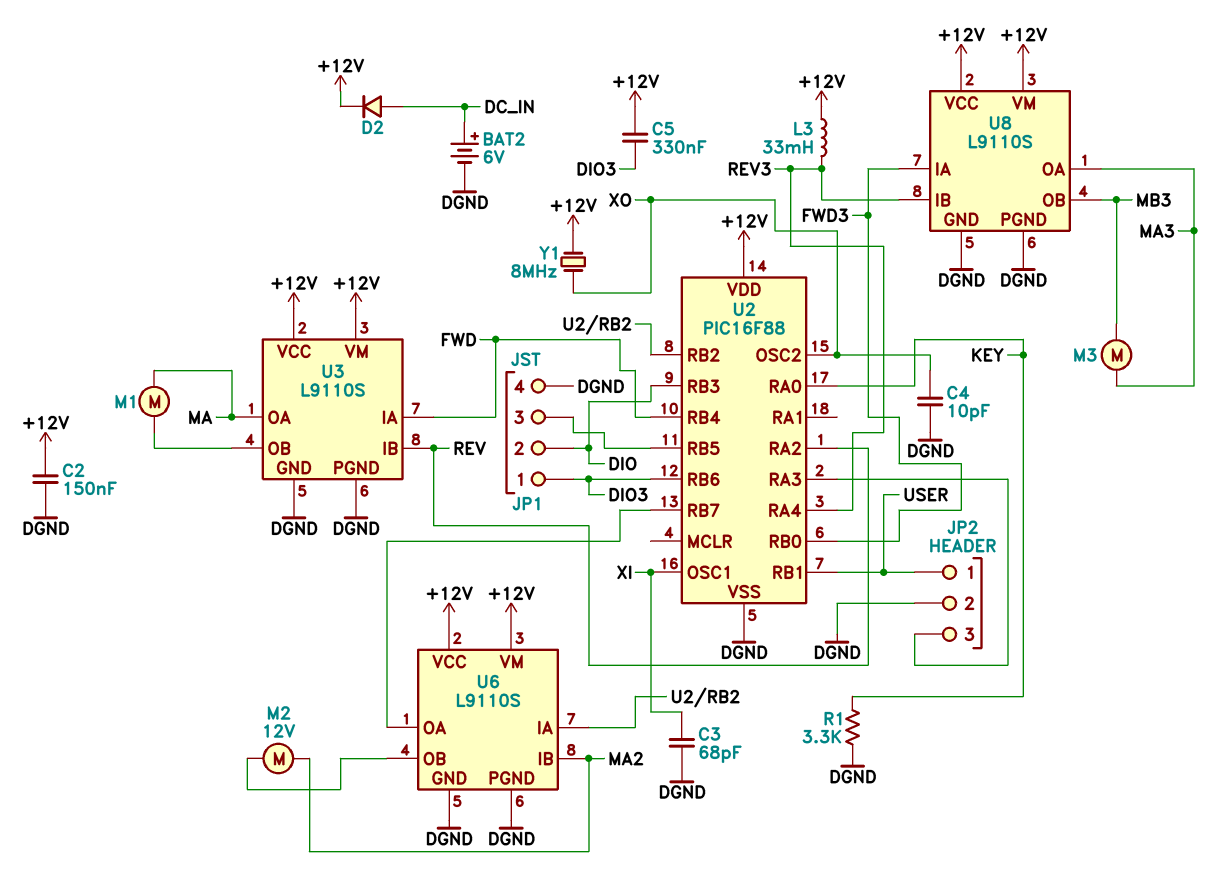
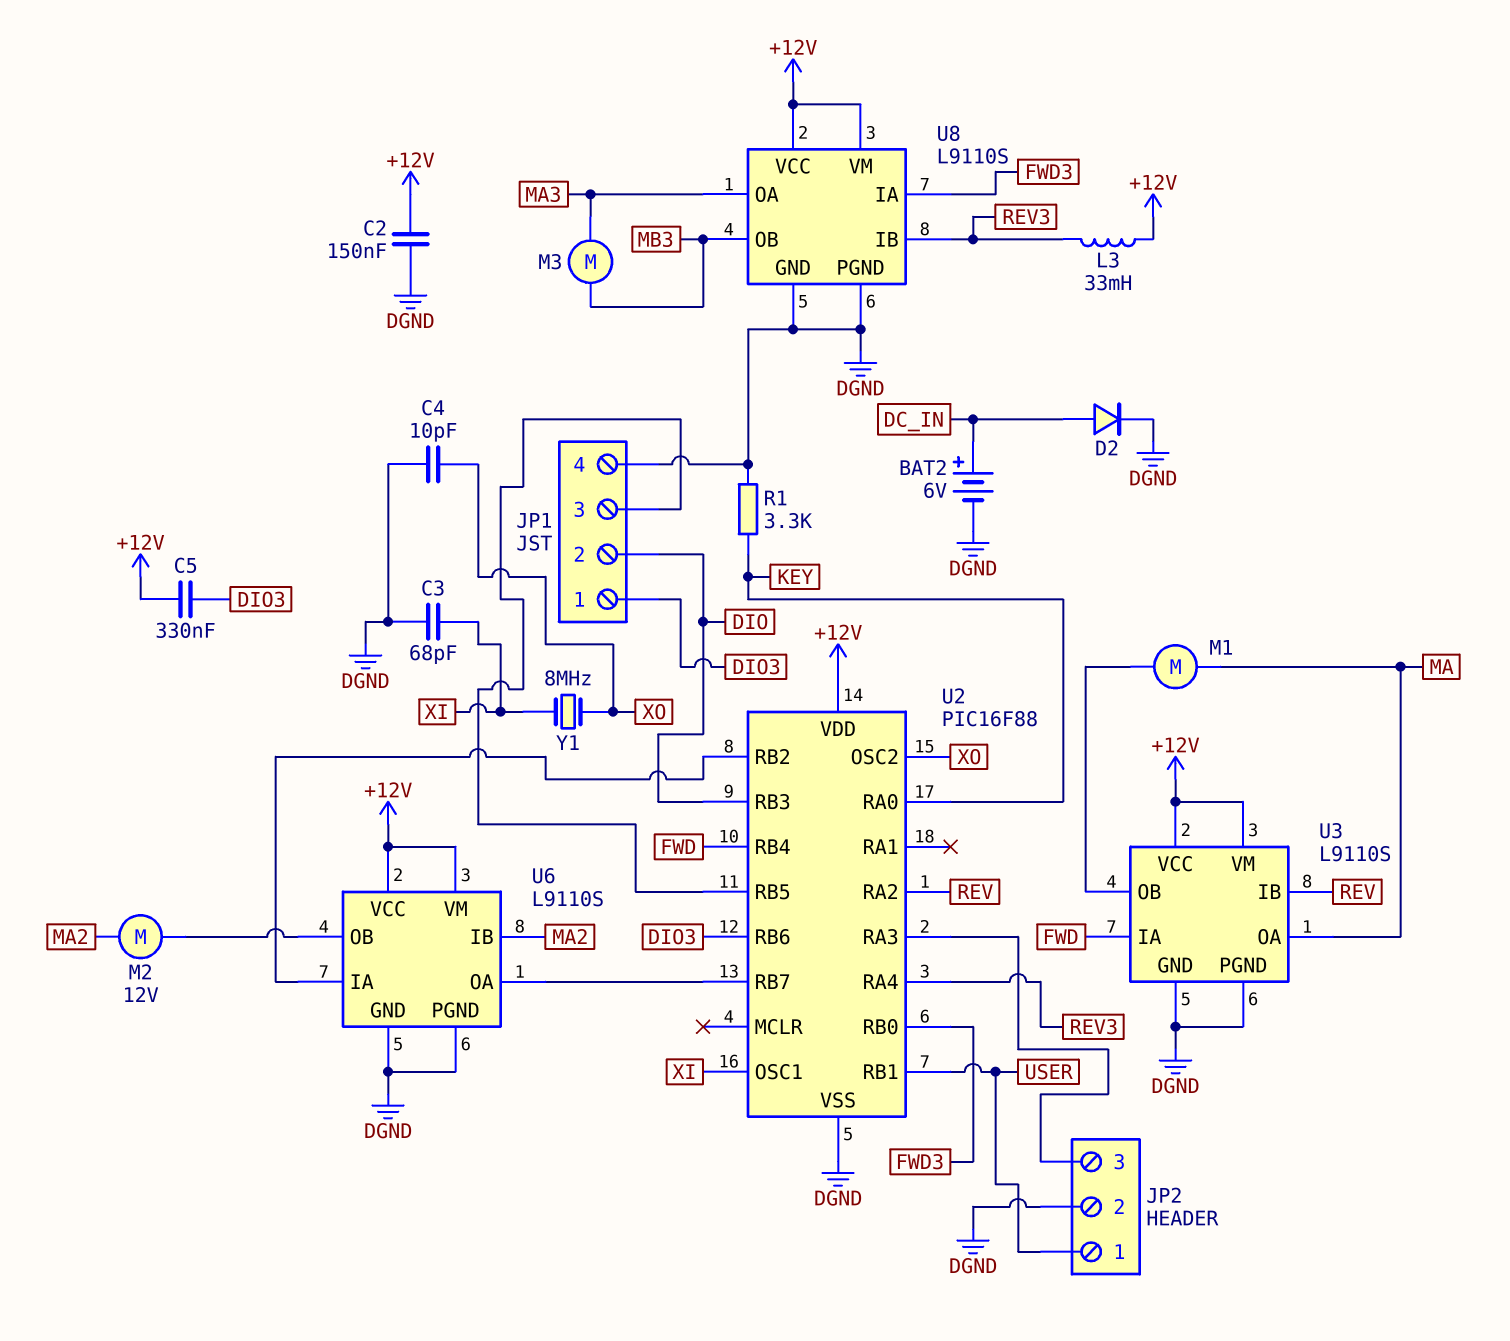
D2: diode (A DC_IN, K +12V) -> diode (A DC_IN, K DGND)
Y1: 8MHz (+12V, XO) -> 8MHz (XI, XO)

